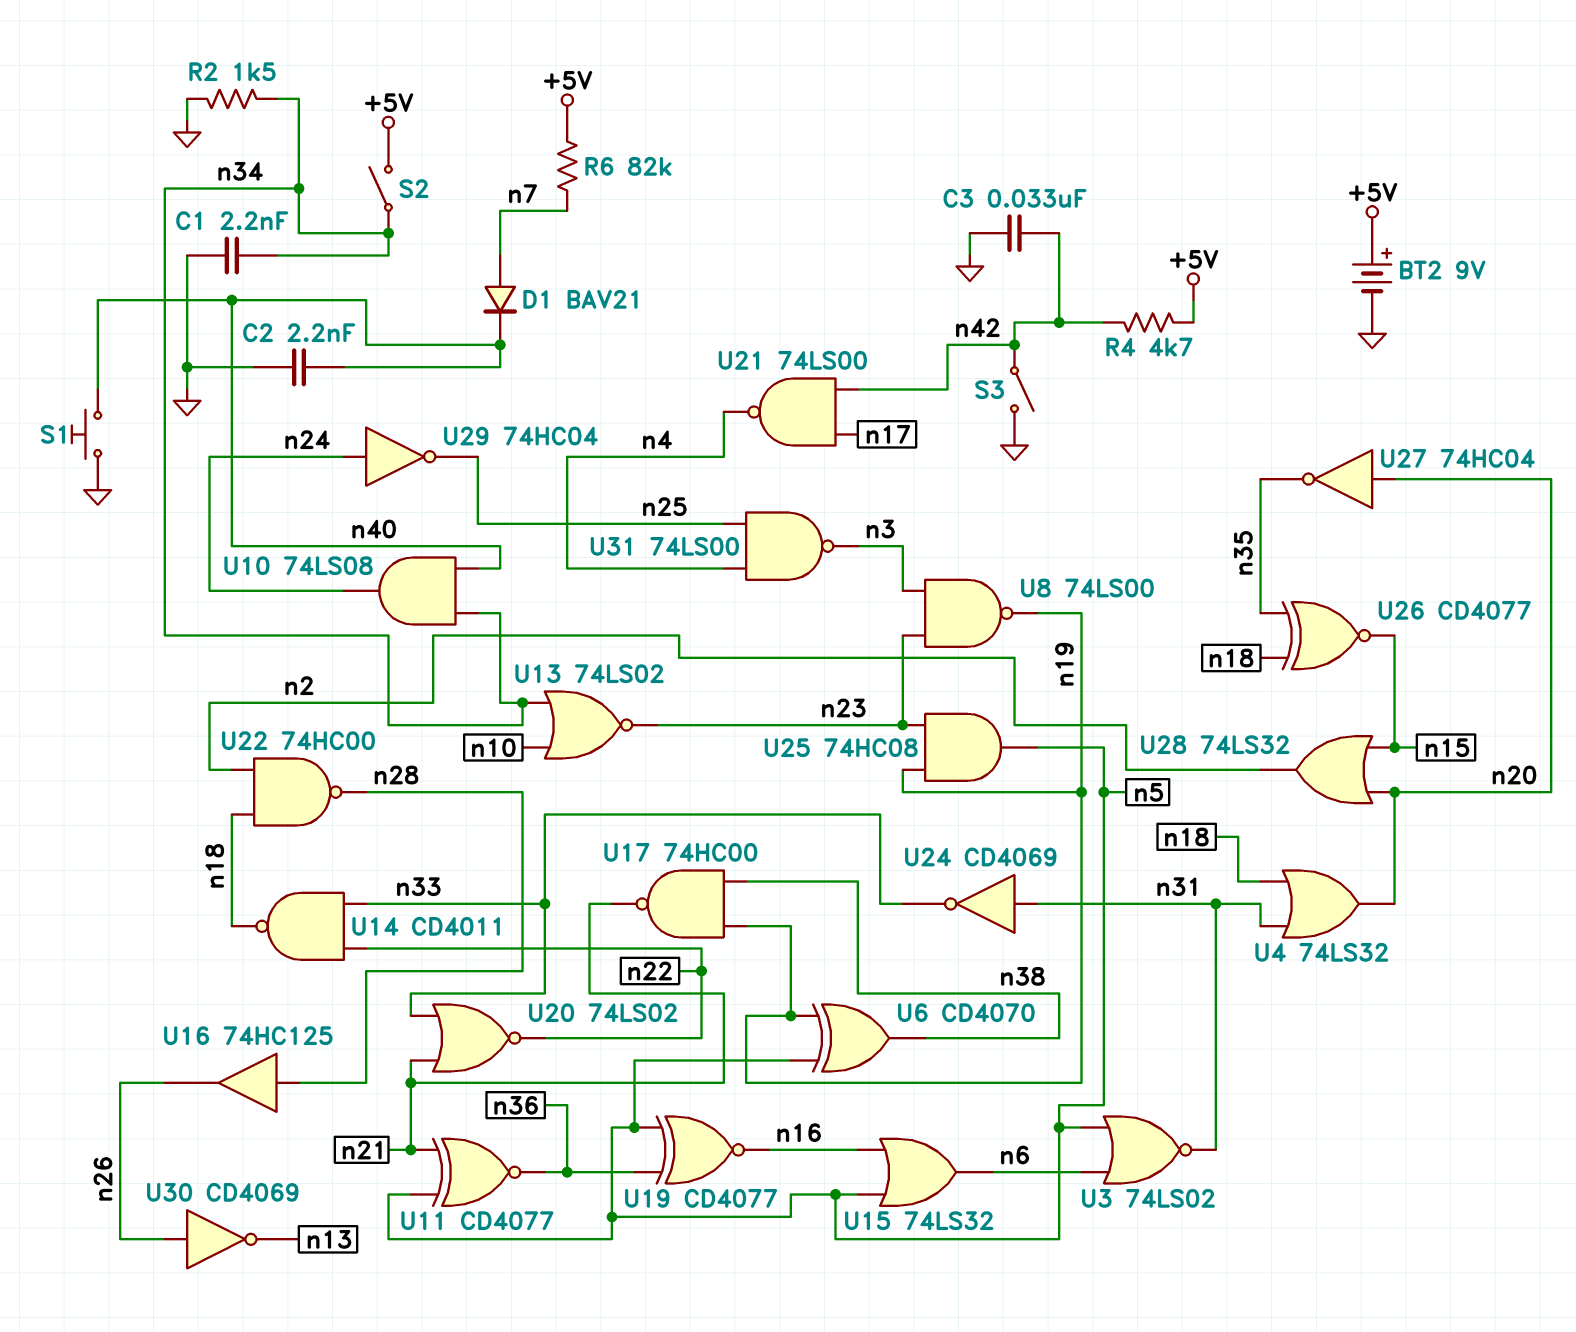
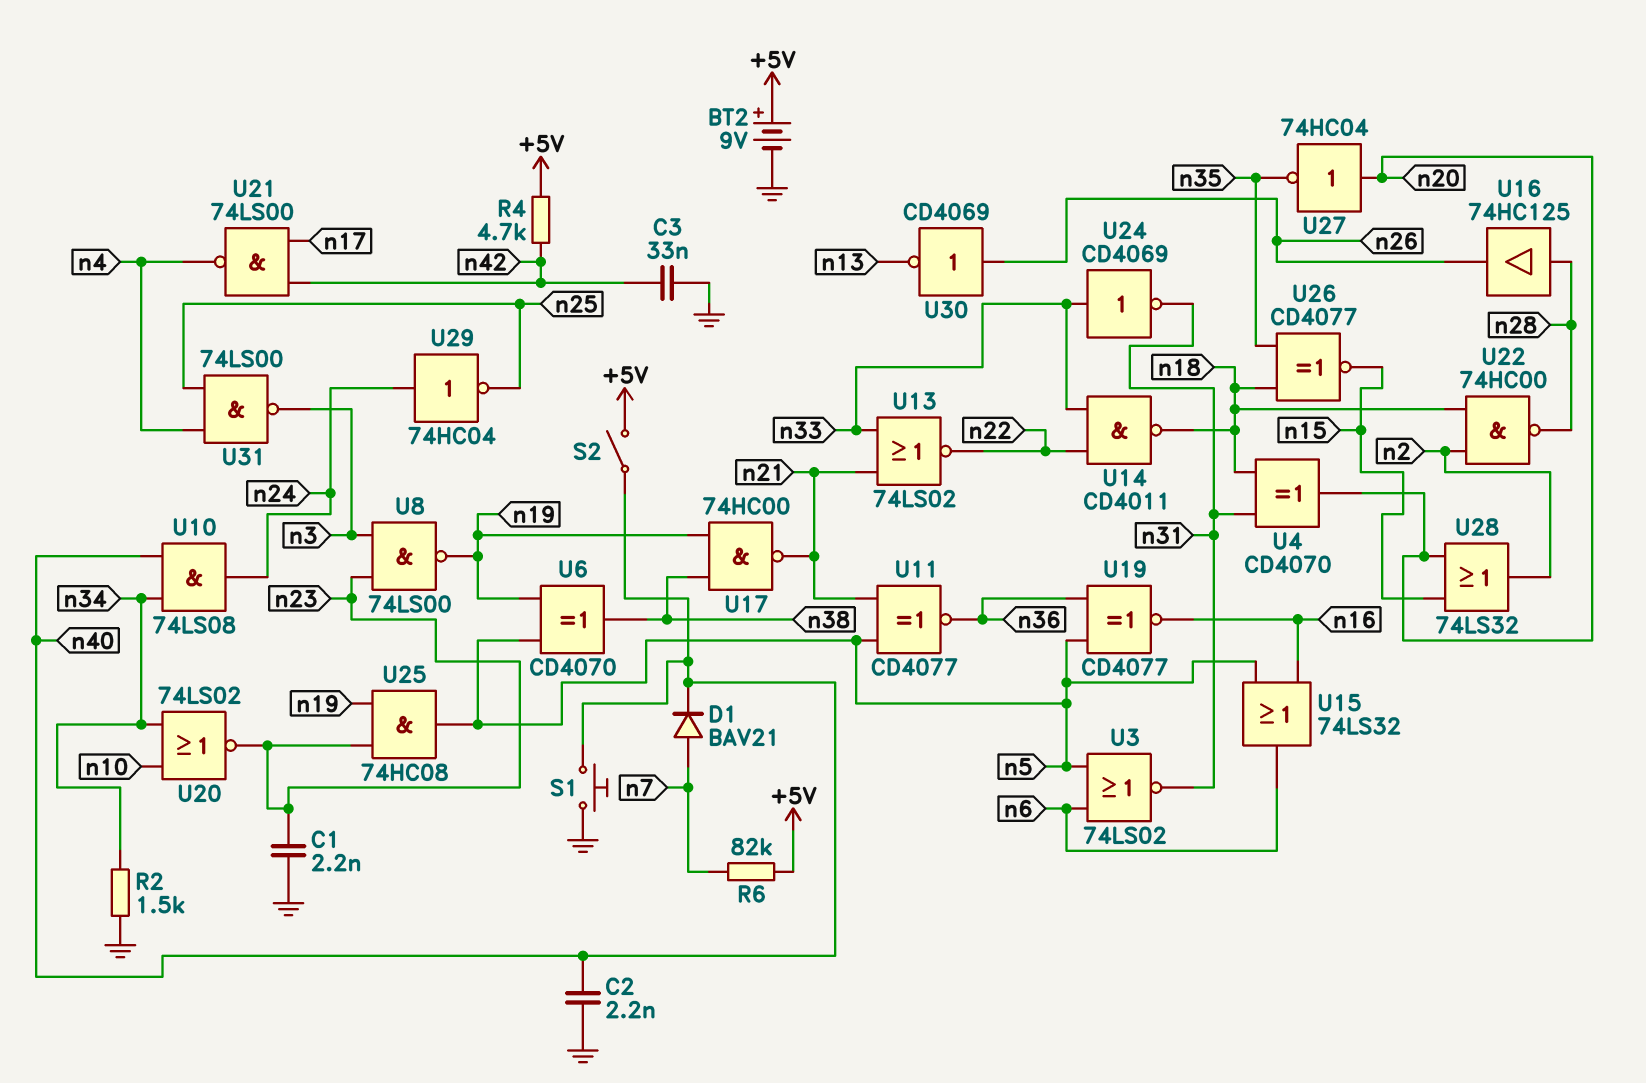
C1: 2.2nF (GND, n34) -> 2.2nF (GND, n23)
S2: switch (+5V, n34) -> switch (+5V, n40)
S3: switch (GND, n42) -> none
U4: OR 74LS32 (in n18, in n31, out n20) -> XOR CD4070 (in n18, in n31, out n20)
U13: NOR 74LS02 (in n10, in n34, out n23) -> NOR 74LS02 (in n21, in n33, out n22)
U20: NOR 74LS02 (in n21, in n33, out n22) -> NOR 74LS02 (in n10, in n34, out n23)
U24: NOT CD4069 (in n31, out n33) -> NOT CD4069 (in n33, out n31)

